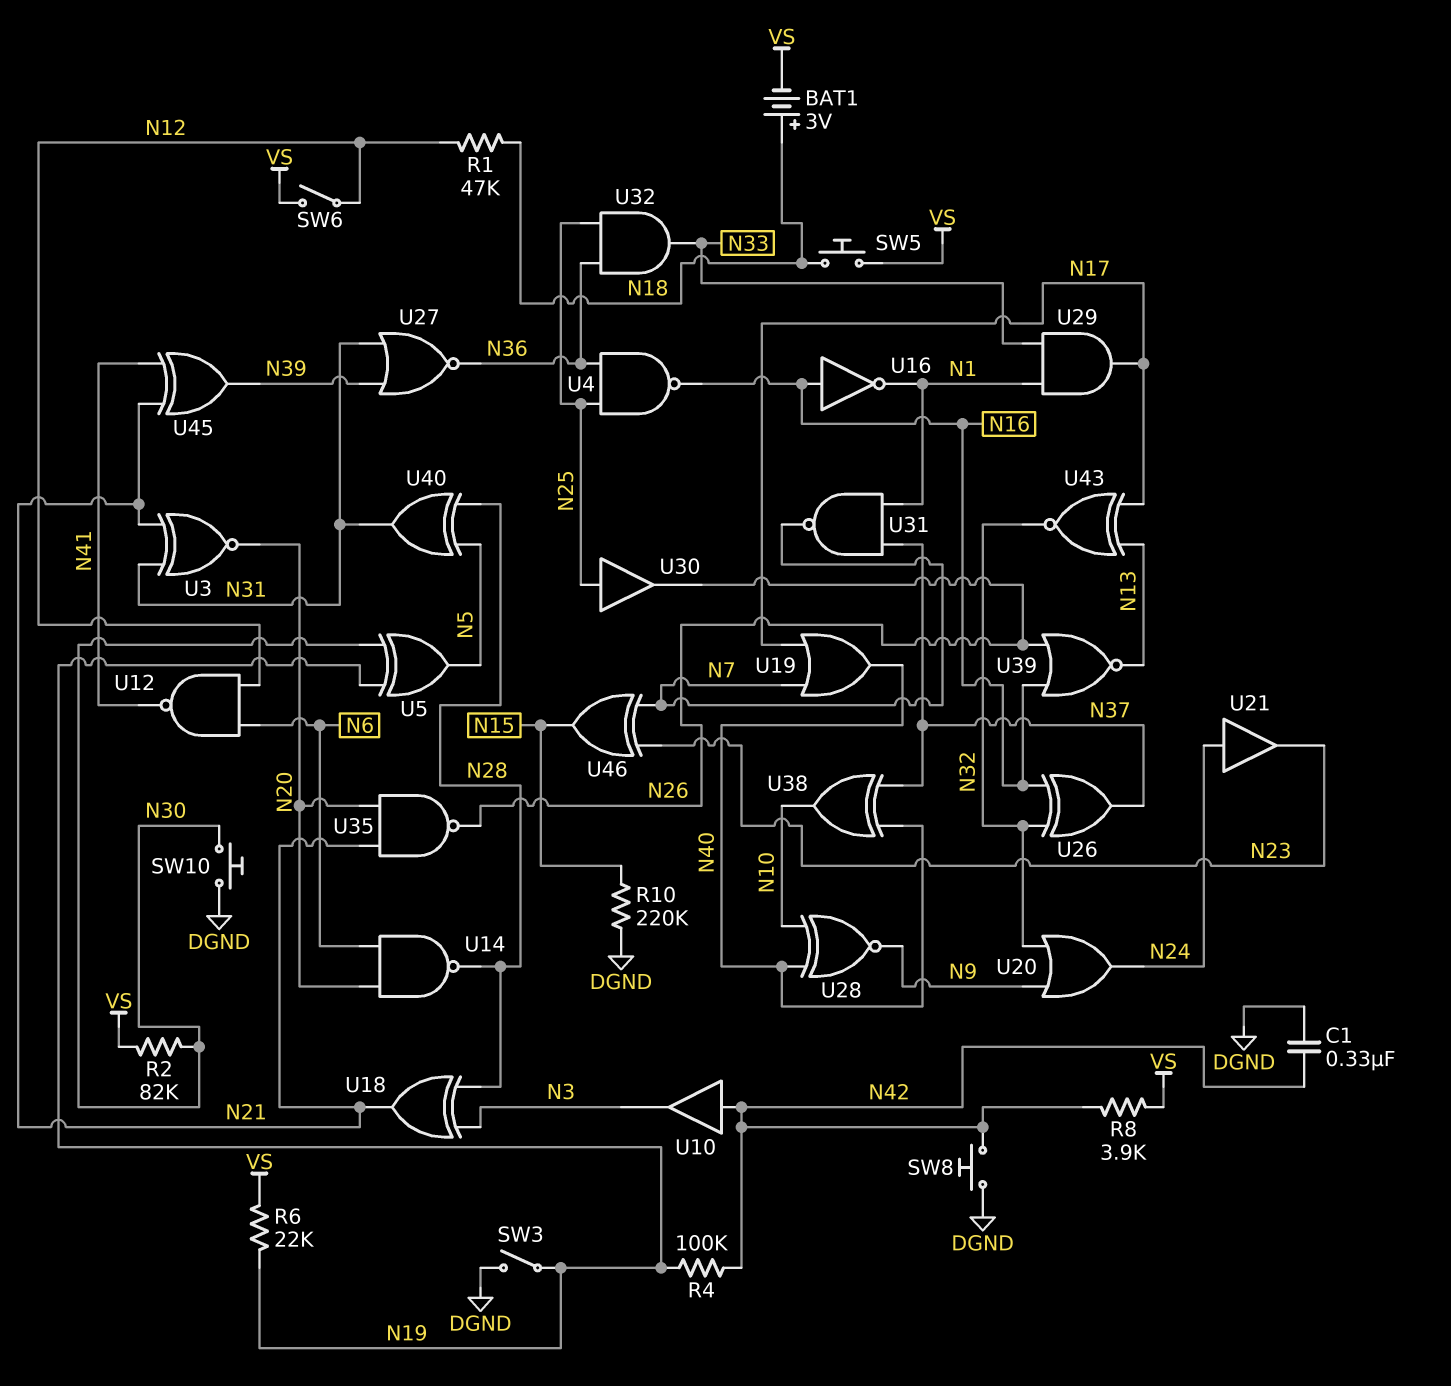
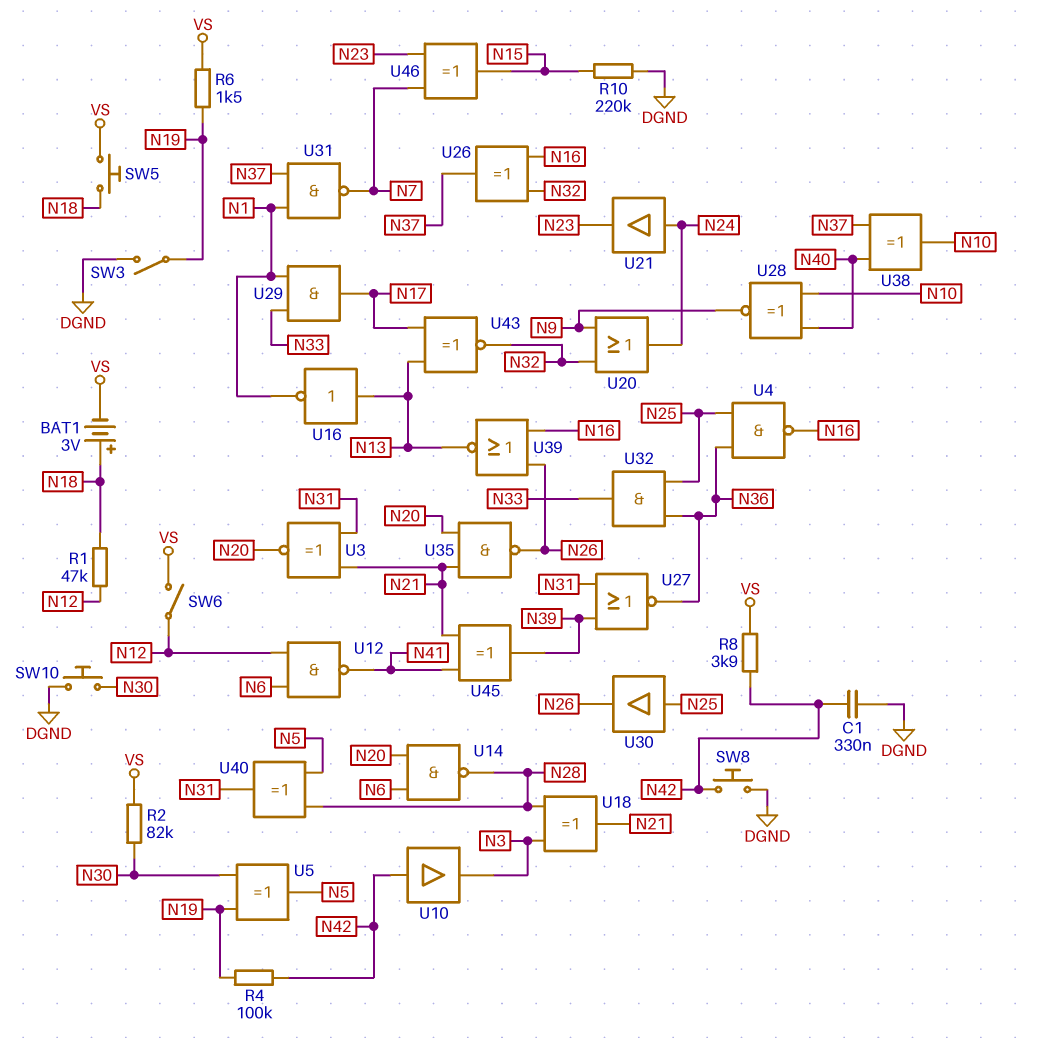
R6: 22k (N19, VS) -> 1.5k (N19, VS)
U16: NOT (in N16, out N1) -> NOT (in N13, out N1)
U19: OR (in N7, in N17, out N40) -> none

